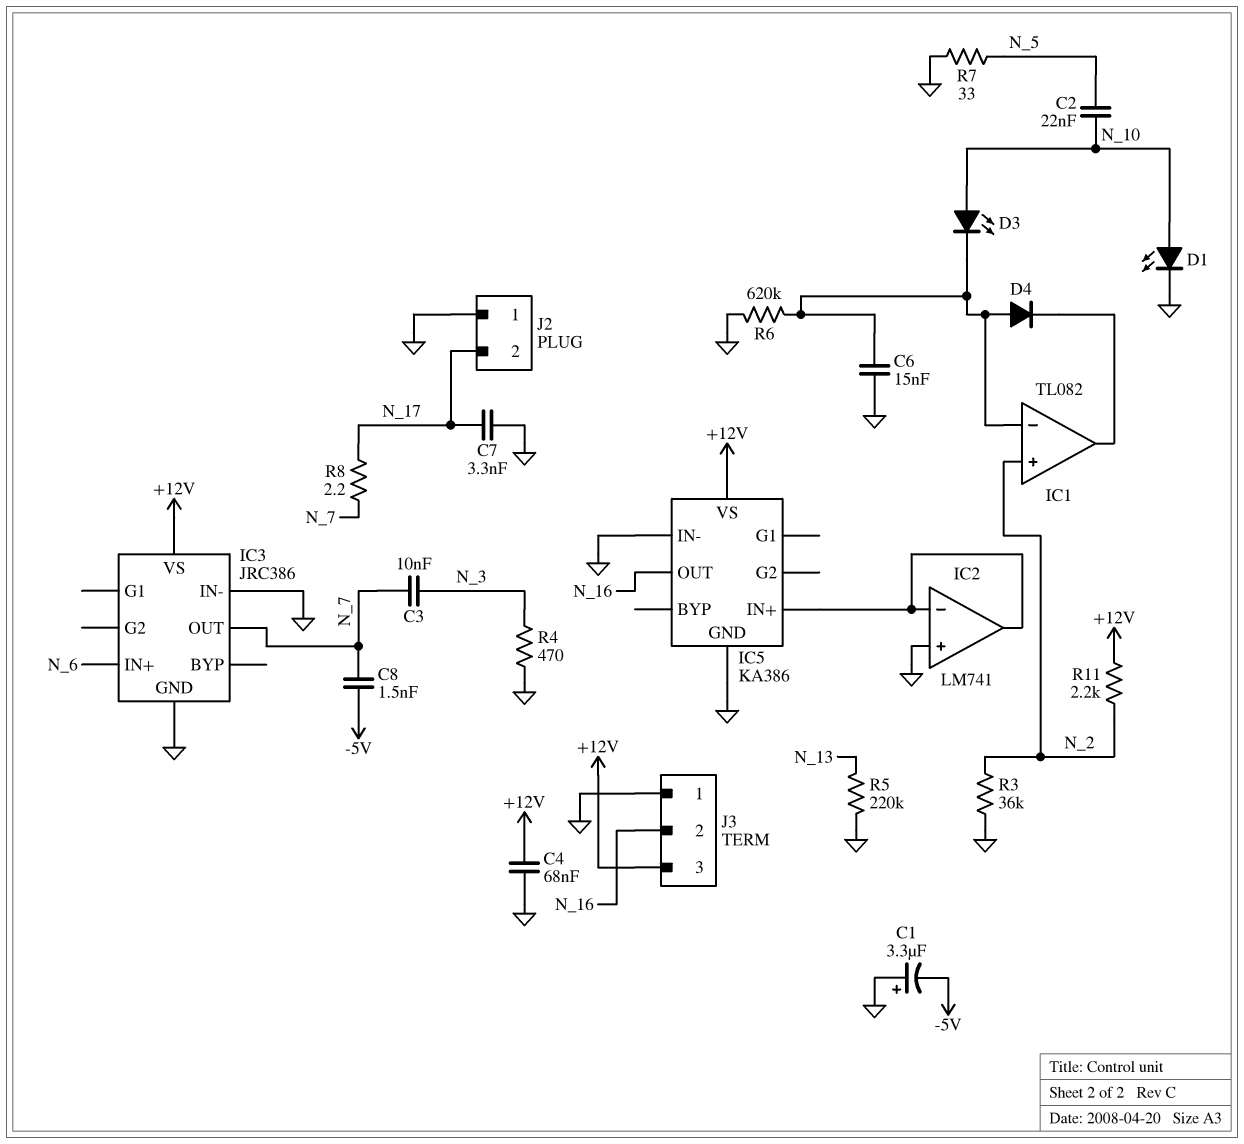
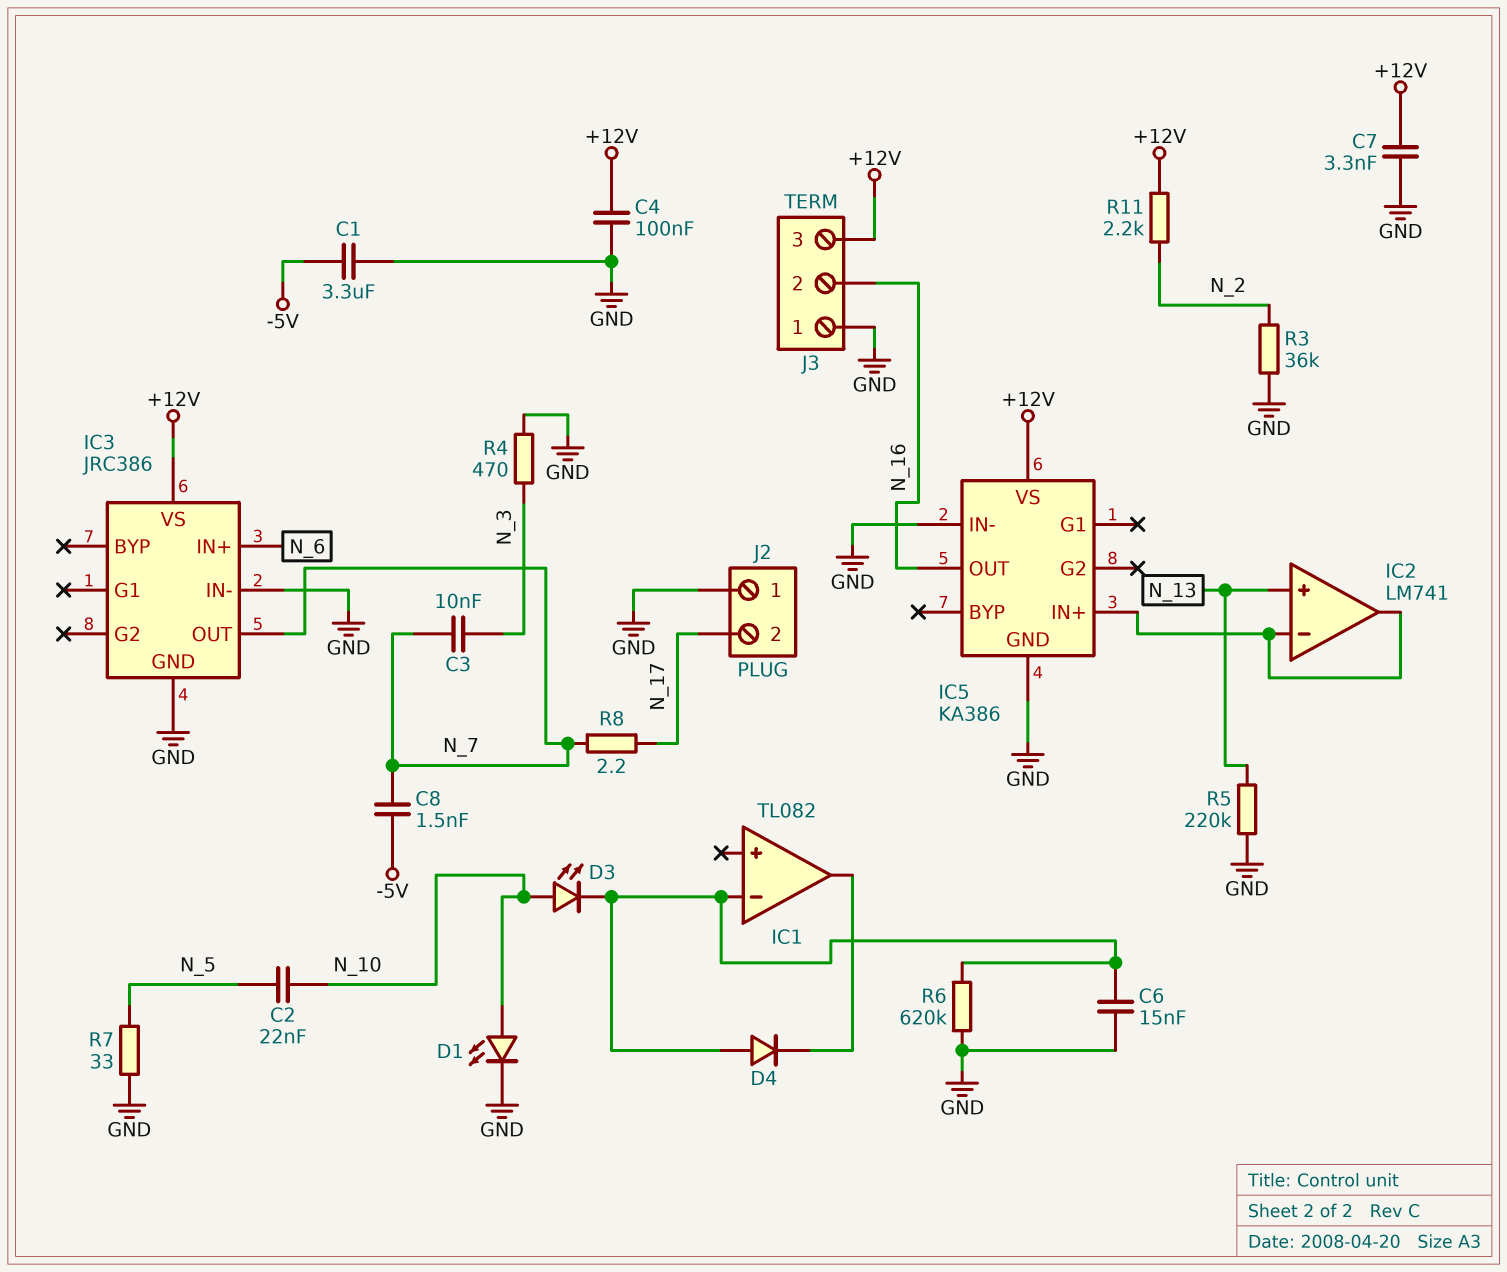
C1: 3.3uF (plus GND, minus -5V) -> 3.3uF (-5V, GND)
C4: 68nF (+12V, GND) -> 100nF (+12V, GND)
C7: 3.3nF (GND, N_17) -> 3.3nF (+12V, GND)
IC1 pin in+: N_2 -> none
IC2 pin in+: GND -> N_13

